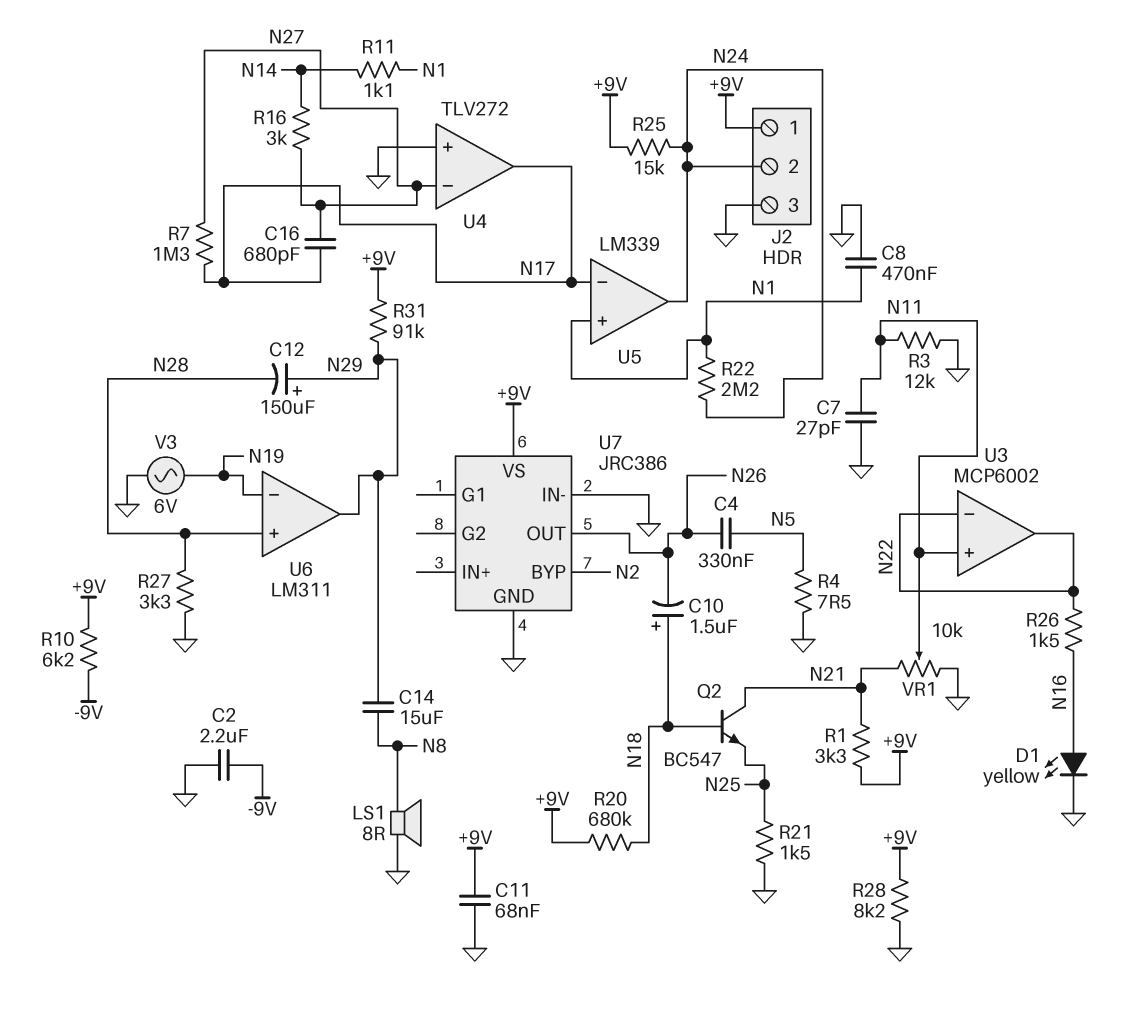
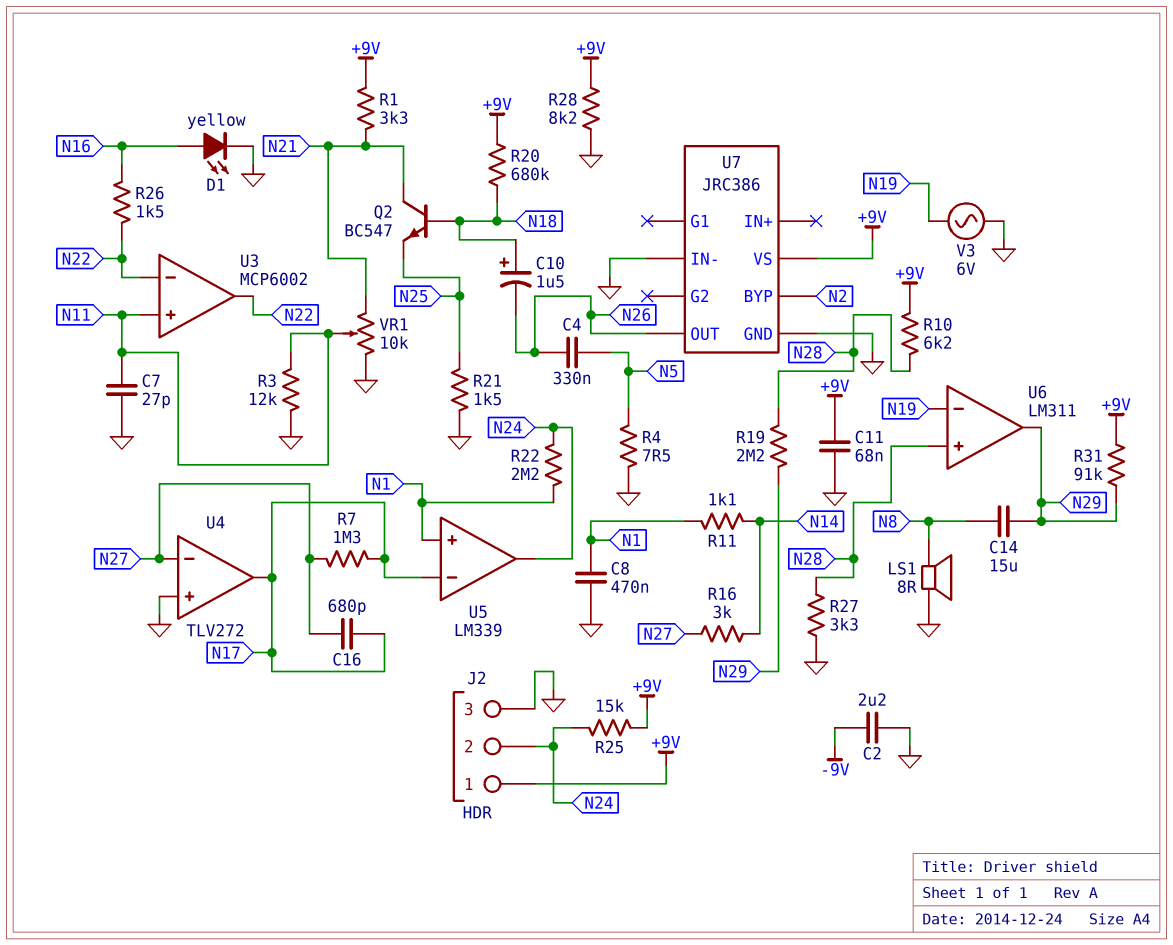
C12: 150uF (plus N29, minus N28) -> none
R10: 6.2k (+9V, -9V) -> 6.2k (+9V, N28)
R19: none -> 2.2M (N28, N29)

